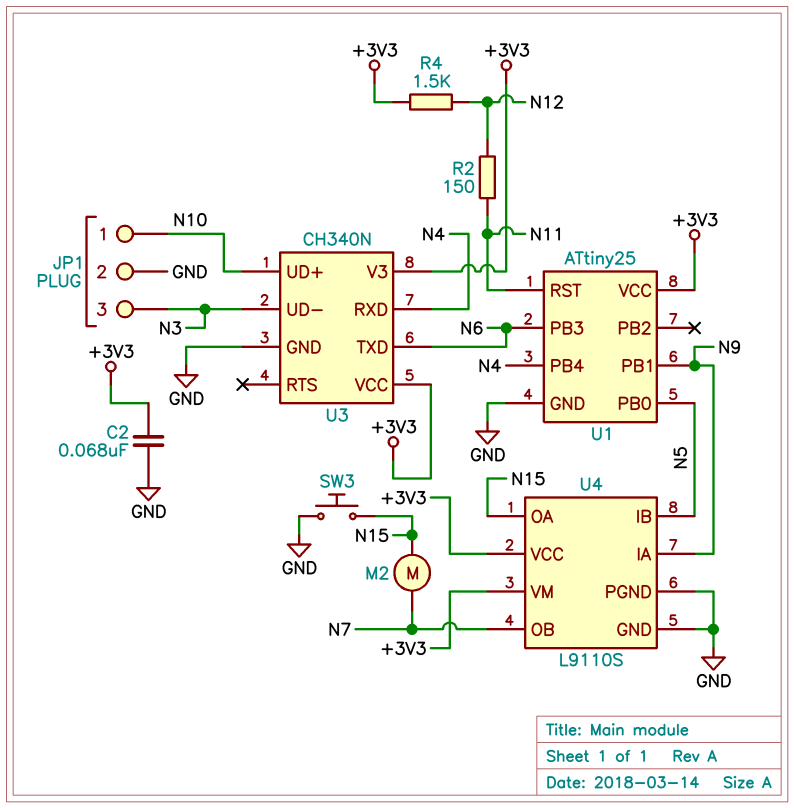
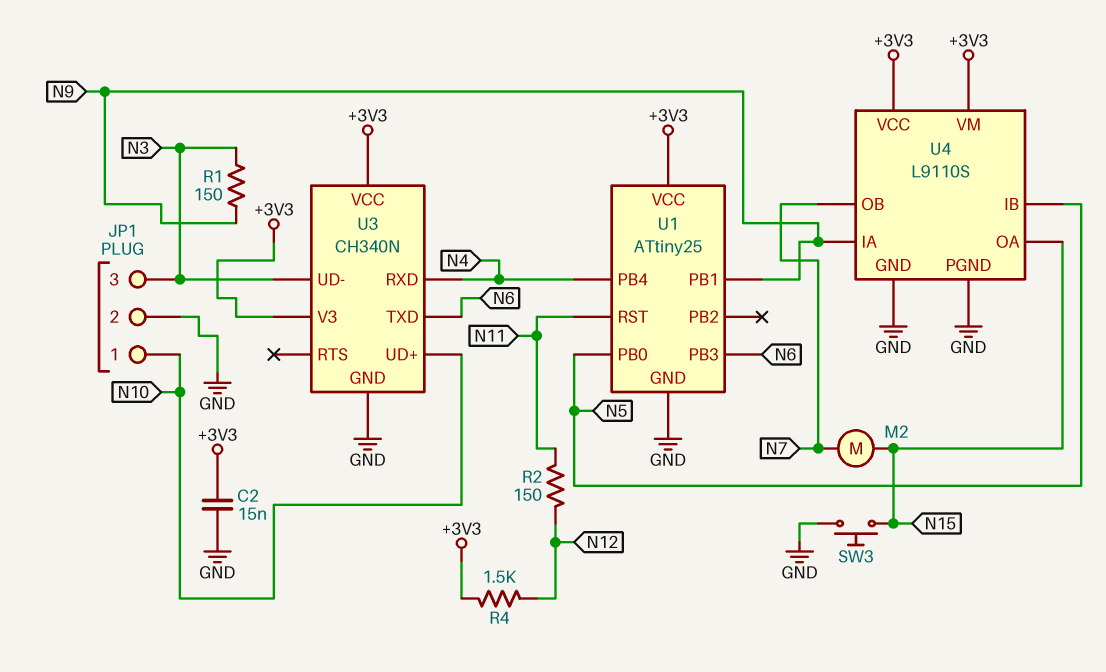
C2: 68nF (+3V3, GND) -> 15nF (+3V3, GND)
R1: none -> 150 (N3, N9)

